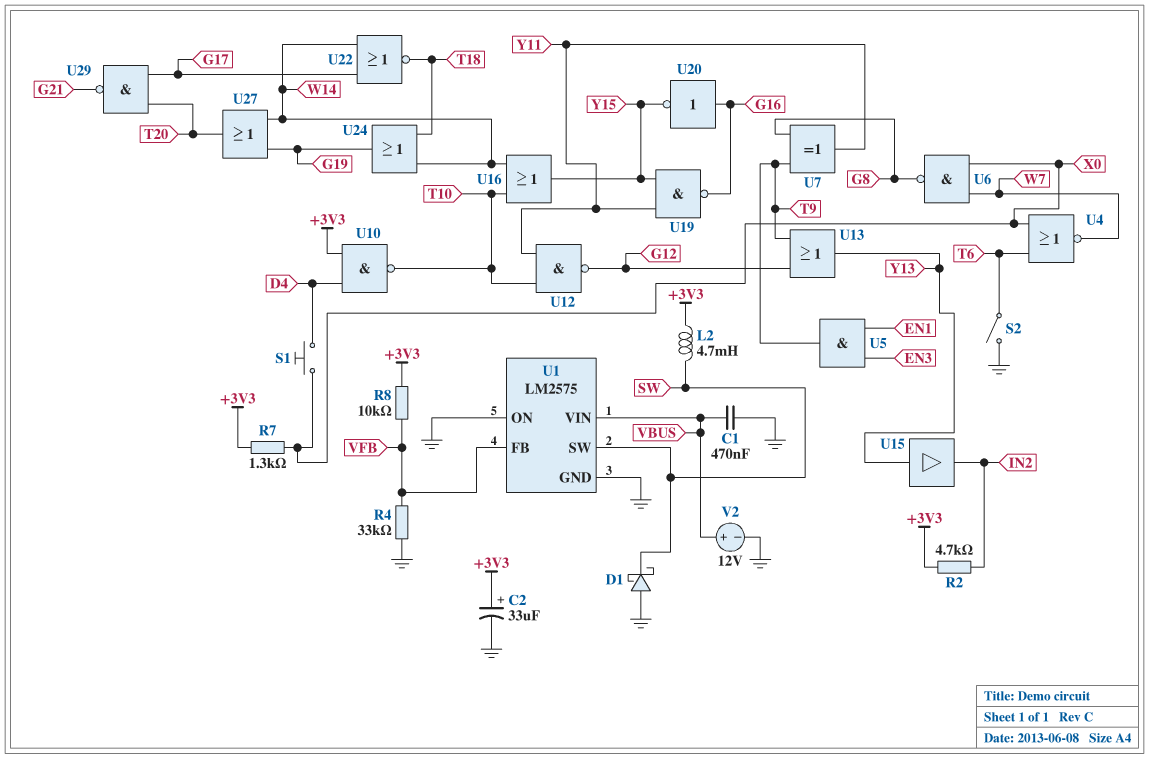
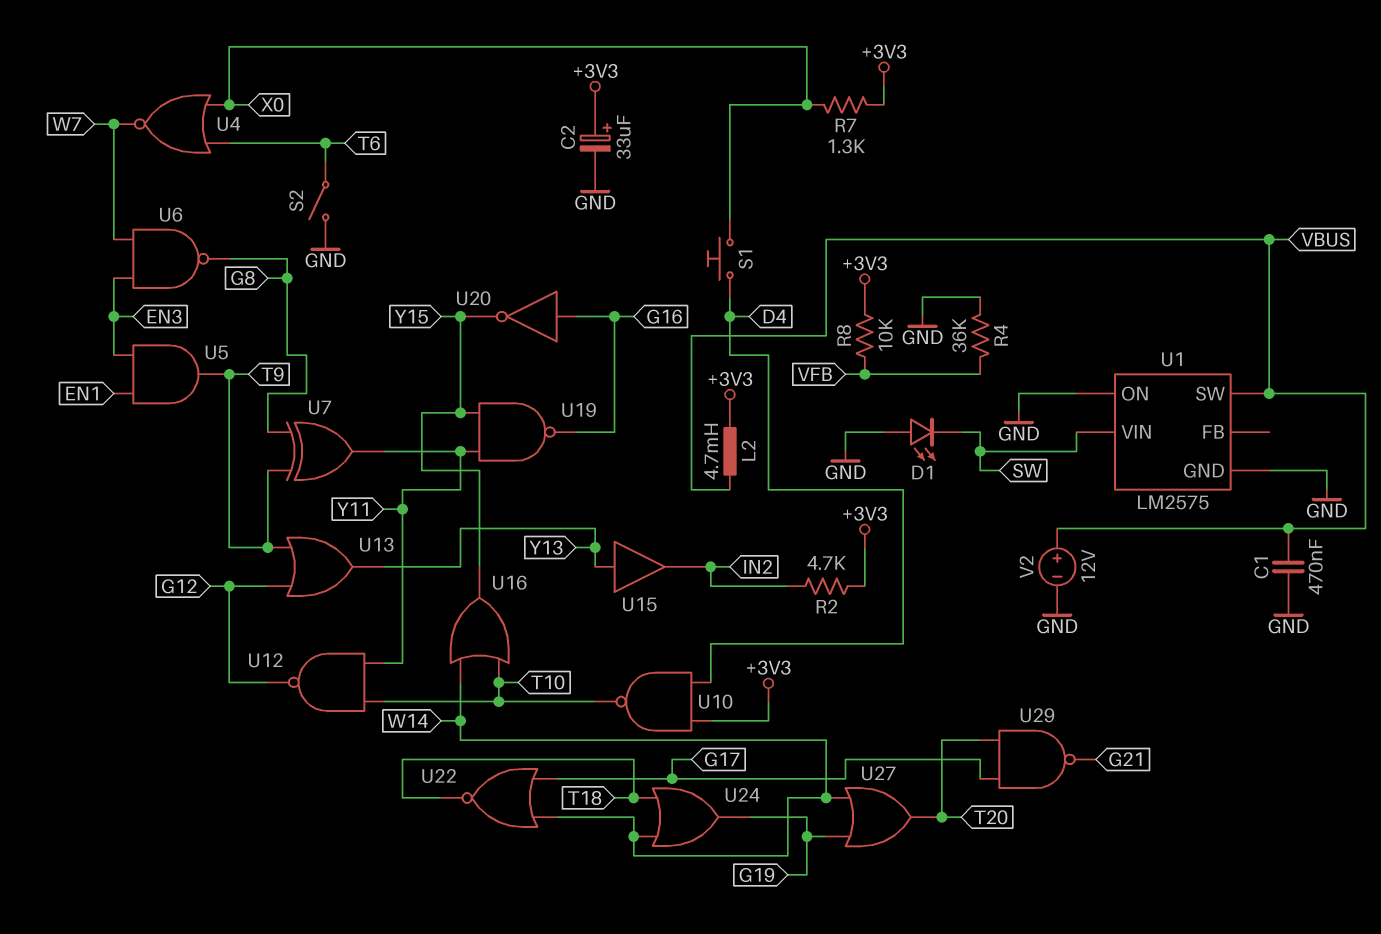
D1: schottky (A GND, K SW) -> LED (A GND, K SW)
L2: 4.7mH (+3V3, SW) -> 4.7mH (+3V3, VBUS)
R4: 33k (GND, VFB) -> 36k (GND, VFB)
U1 pin FB: VFB -> none
U1 pin SW: SW -> VBUS
U1 pin VIN: VBUS -> SW
U6: NAND (in W7, in X0, out G8) -> NAND (in EN3, in W7, out G8)

